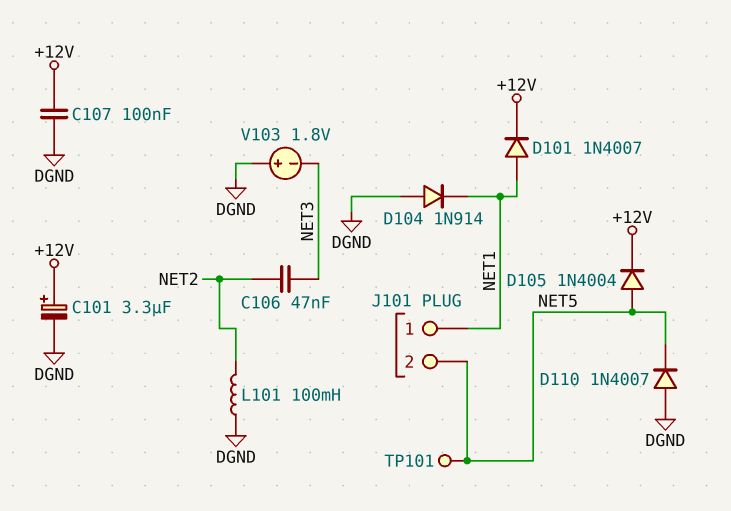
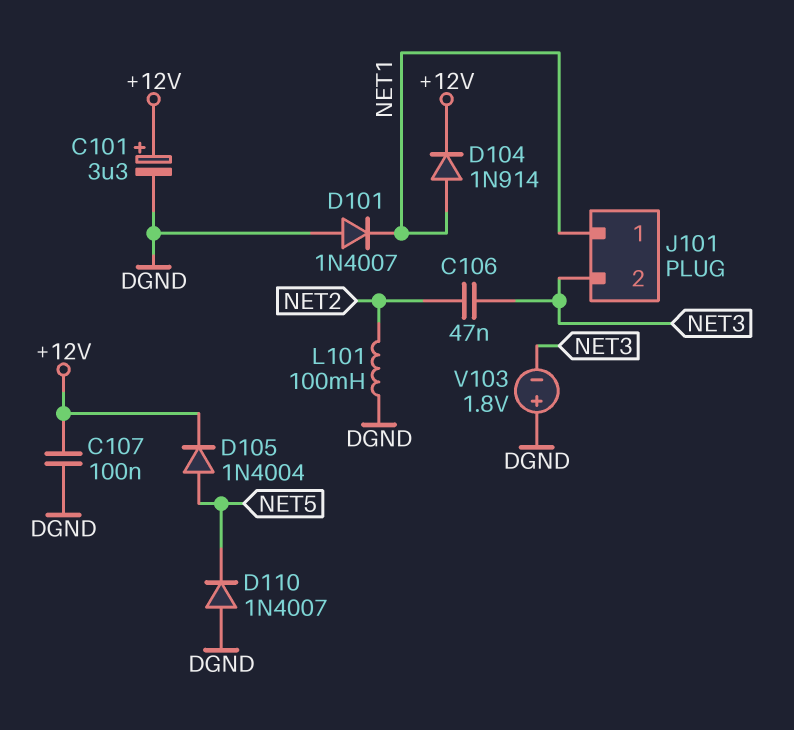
D101: diode 1N4007 (A NET1, K +12V) -> diode 1N4007 (A DGND, K NET1)
D104: diode 1N914 (A DGND, K NET1) -> diode 1N914 (A NET1, K +12V)
J101 pin 2: NET5 -> NET3
TP101: test point (NET5) -> none

